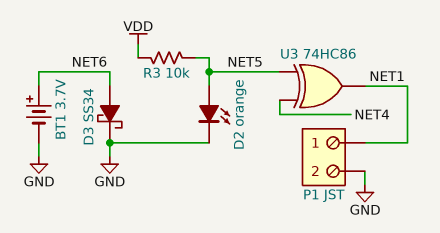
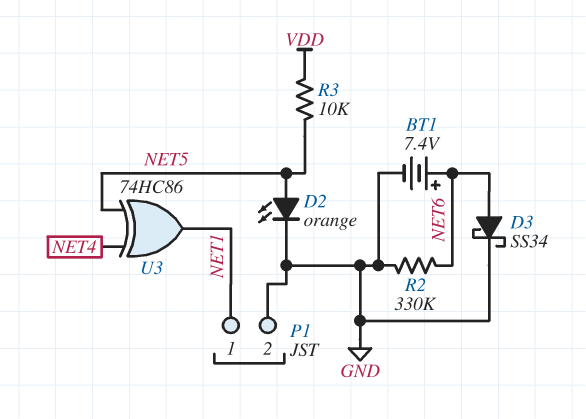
BT1: 3.7V (plus NET6, minus GND) -> 7.4V (plus NET6, minus GND)
R2: none -> 330k (GND, NET6)

